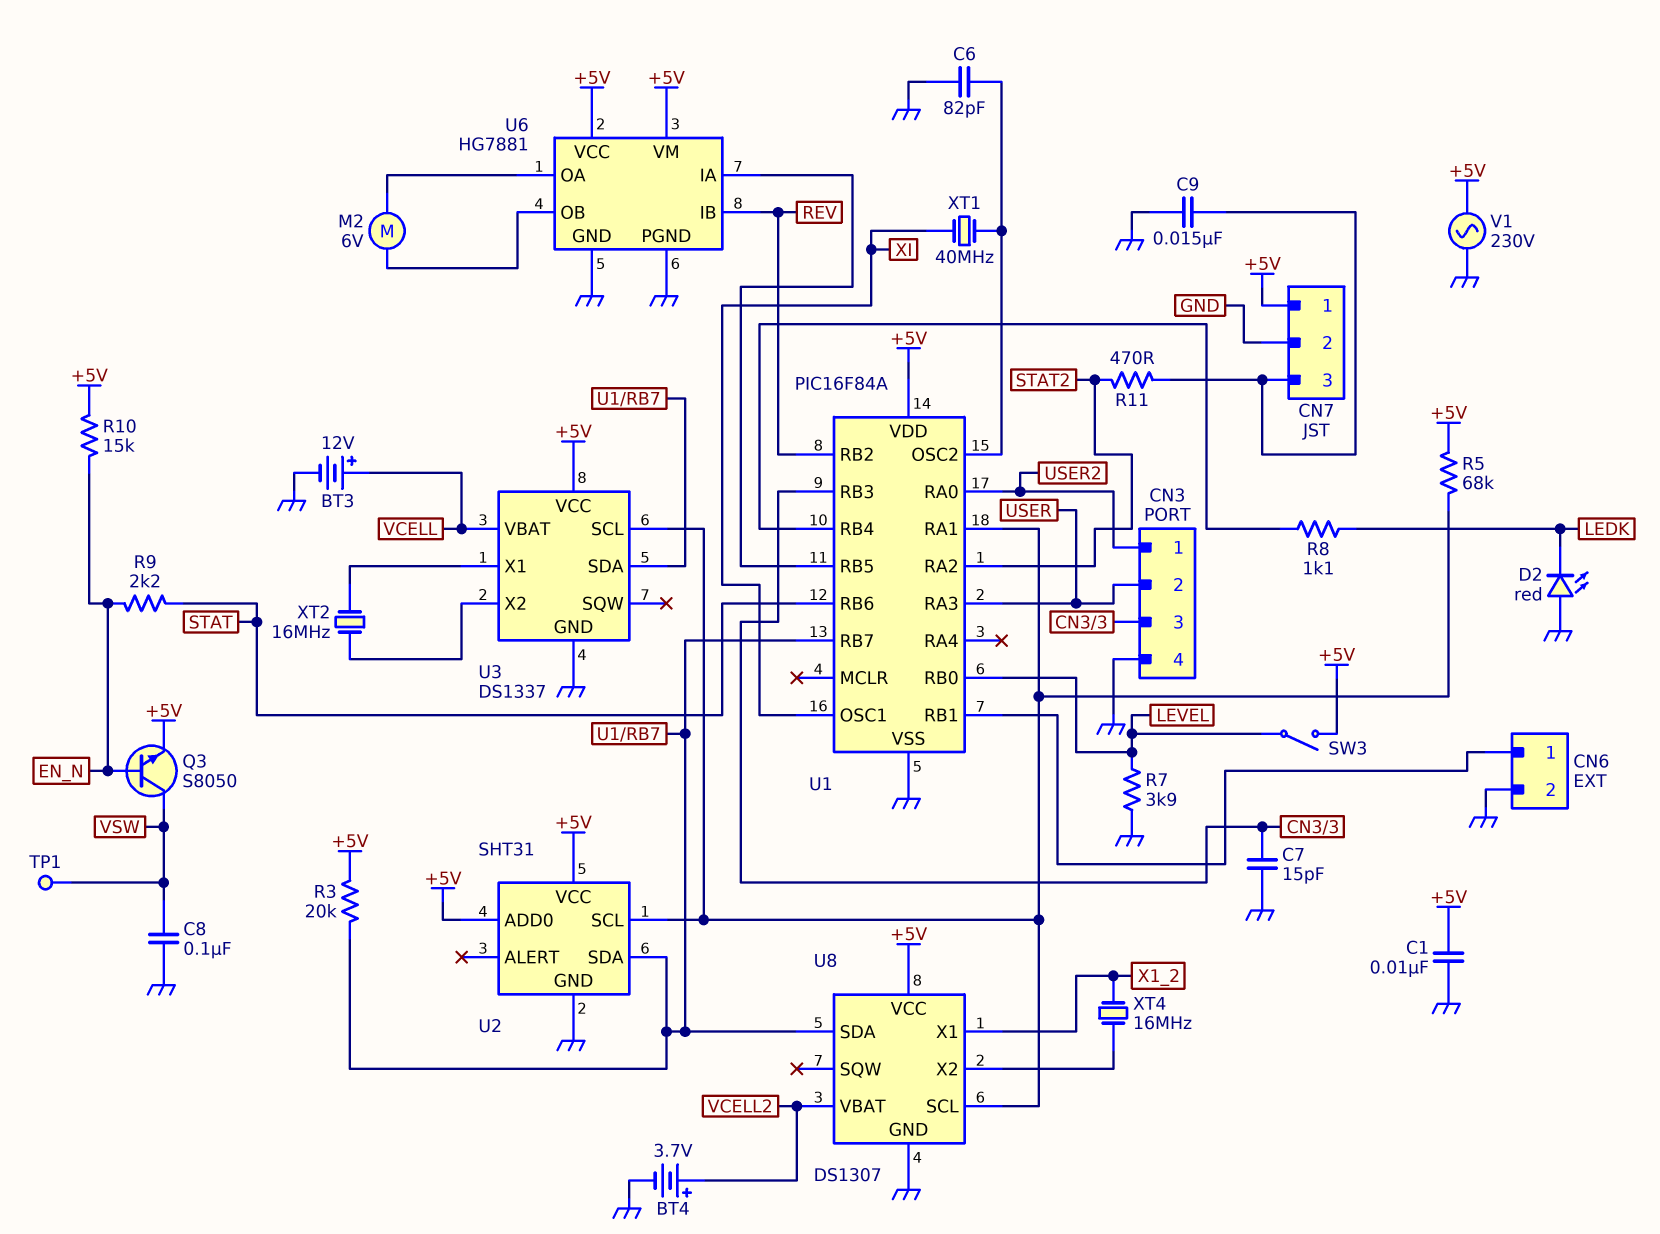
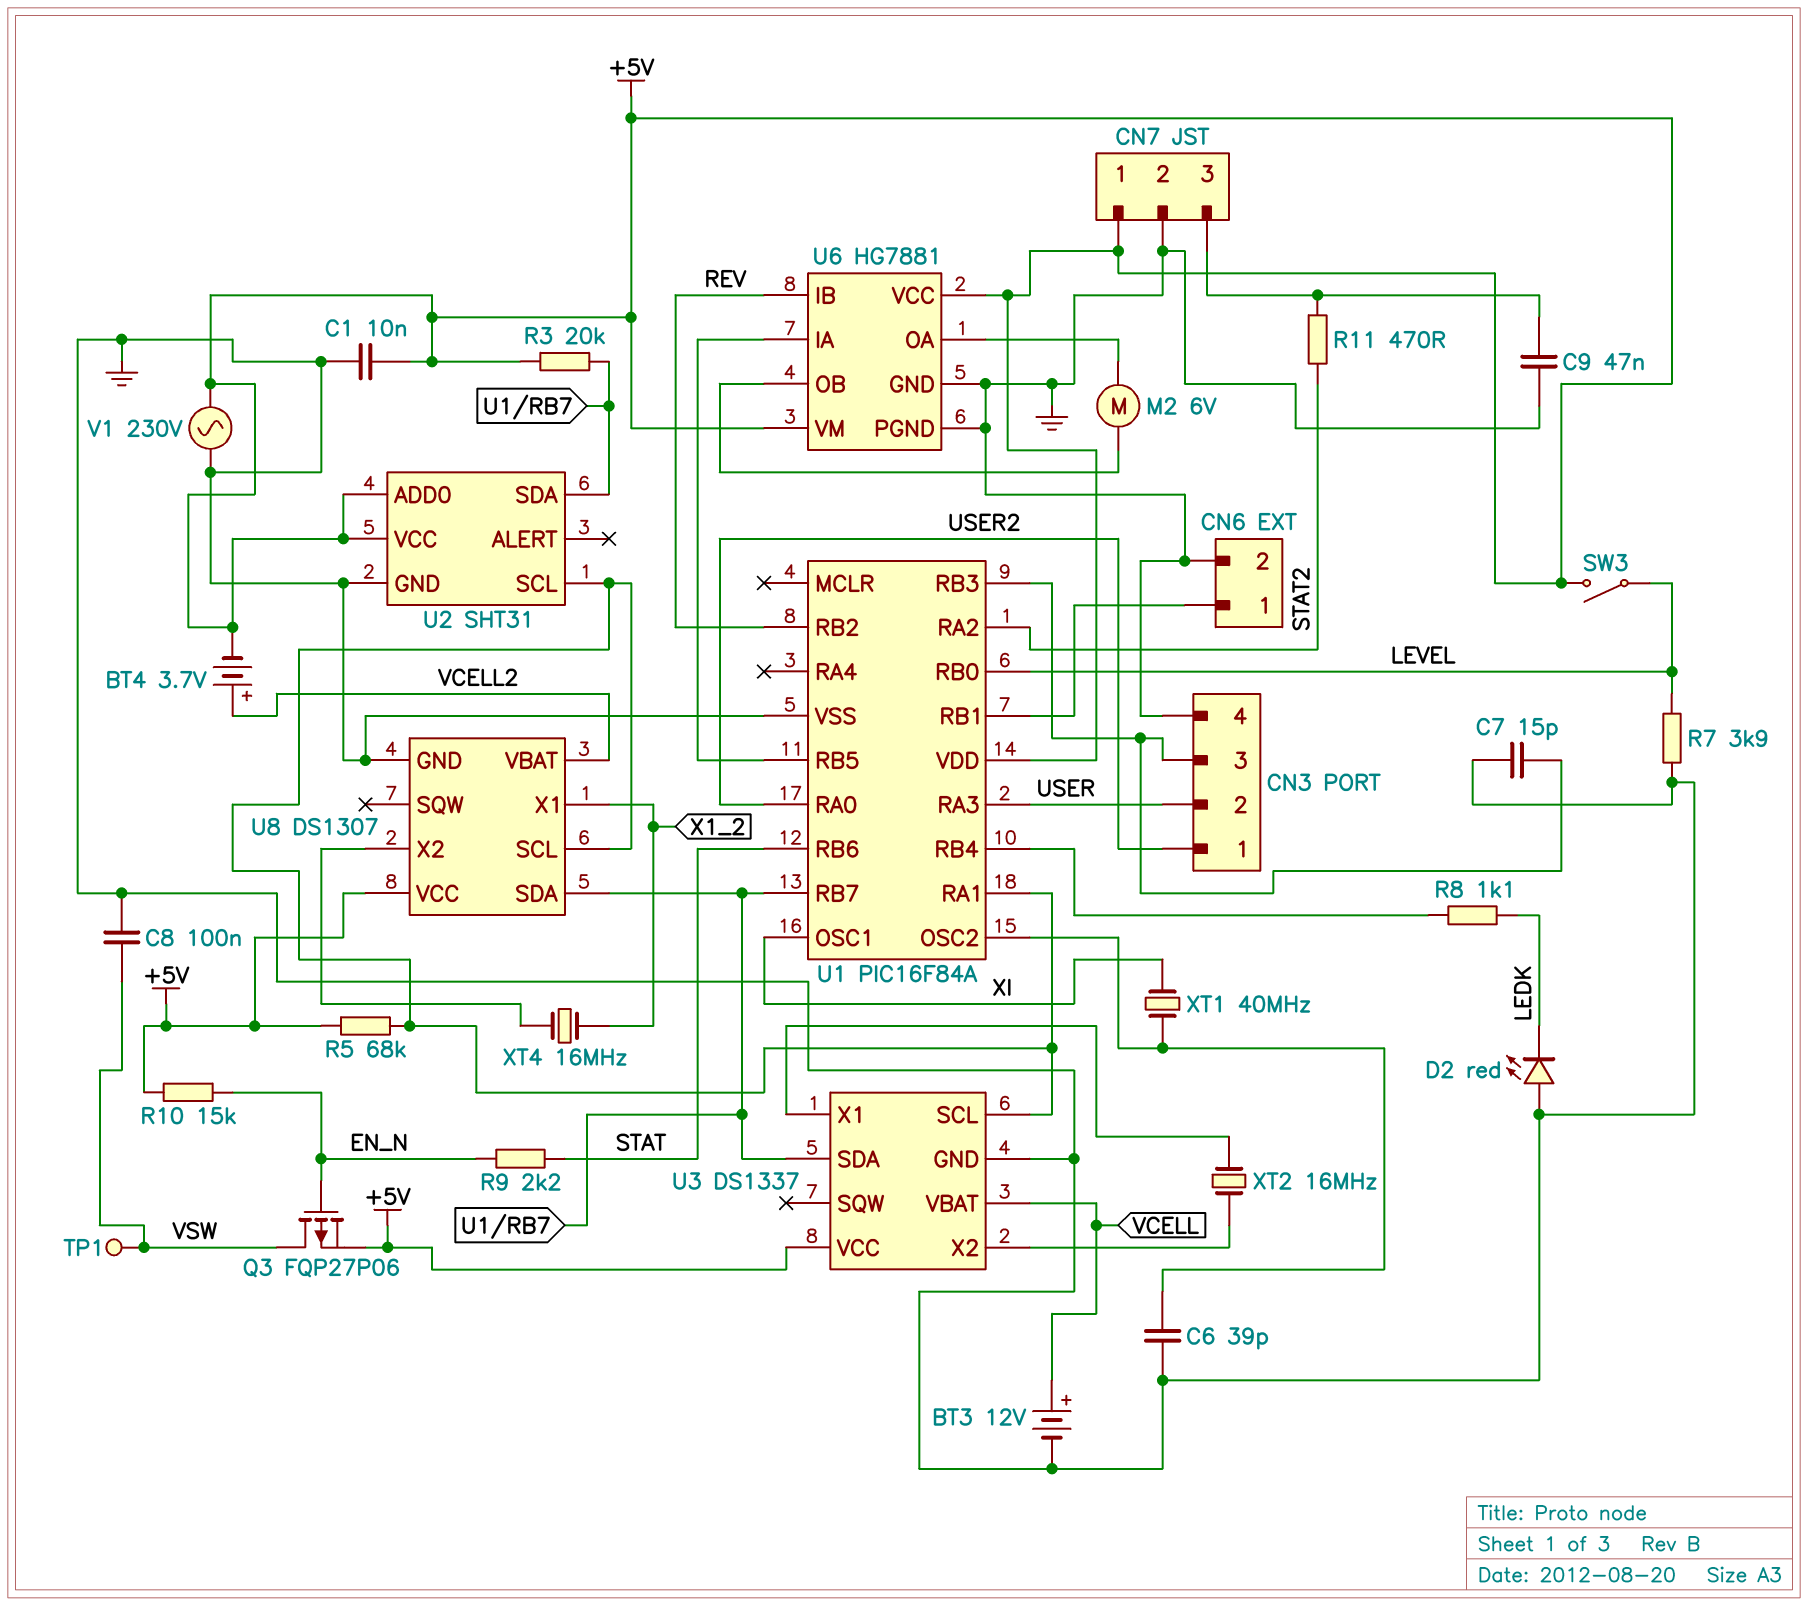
BT4: 3.7V (plus VCELL2, minus GND) -> 3.7V (plus VCELL2, minus +5V)
C6: 82pF (GND, U1/OSC2) -> 39pF (GND, U1/OSC2)
C9: 15nF (CN7/3, GND) -> 47nF (CN7/3, GND)
Q3: NPN S8050 (B EN_N, C VSW, E +5V) -> PMOS FQP27P06 (G EN_N, D VSW, S +5V)

